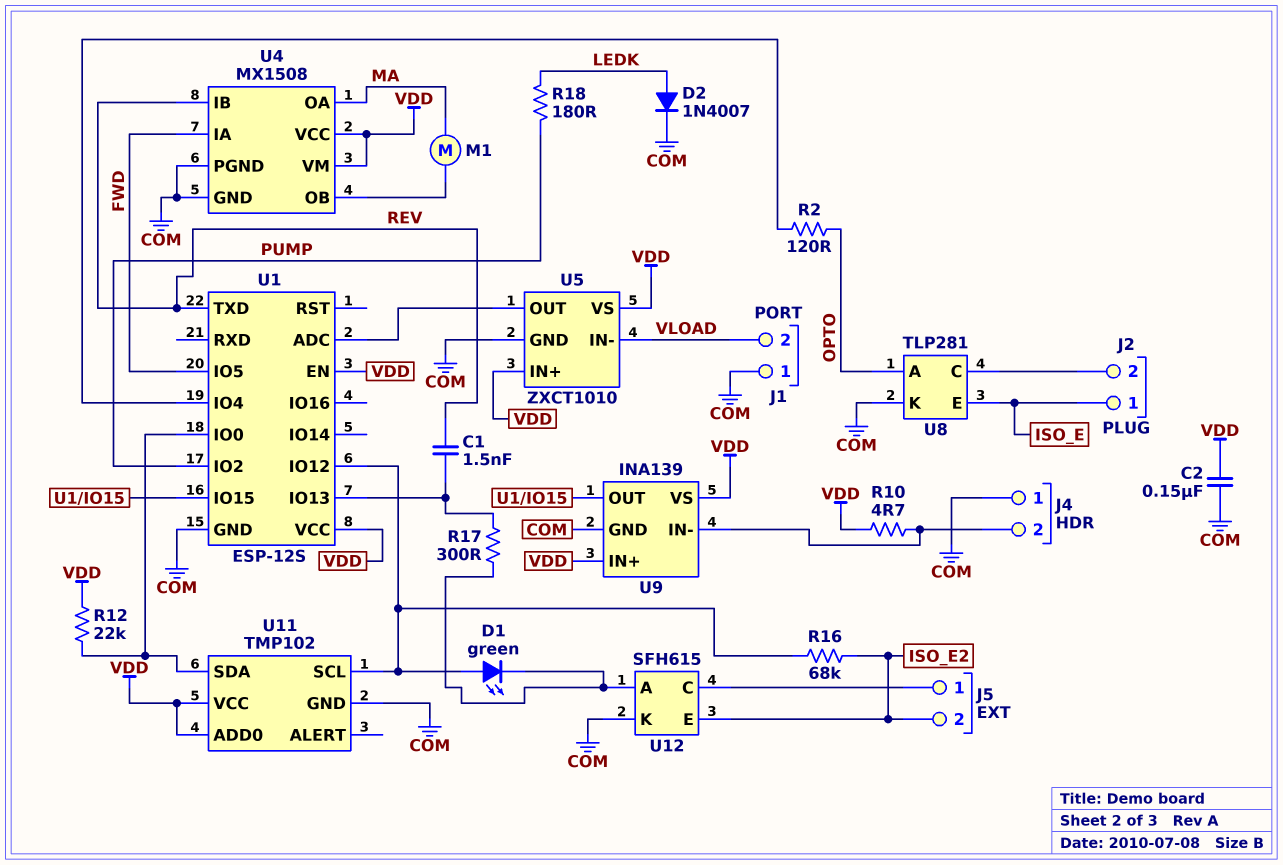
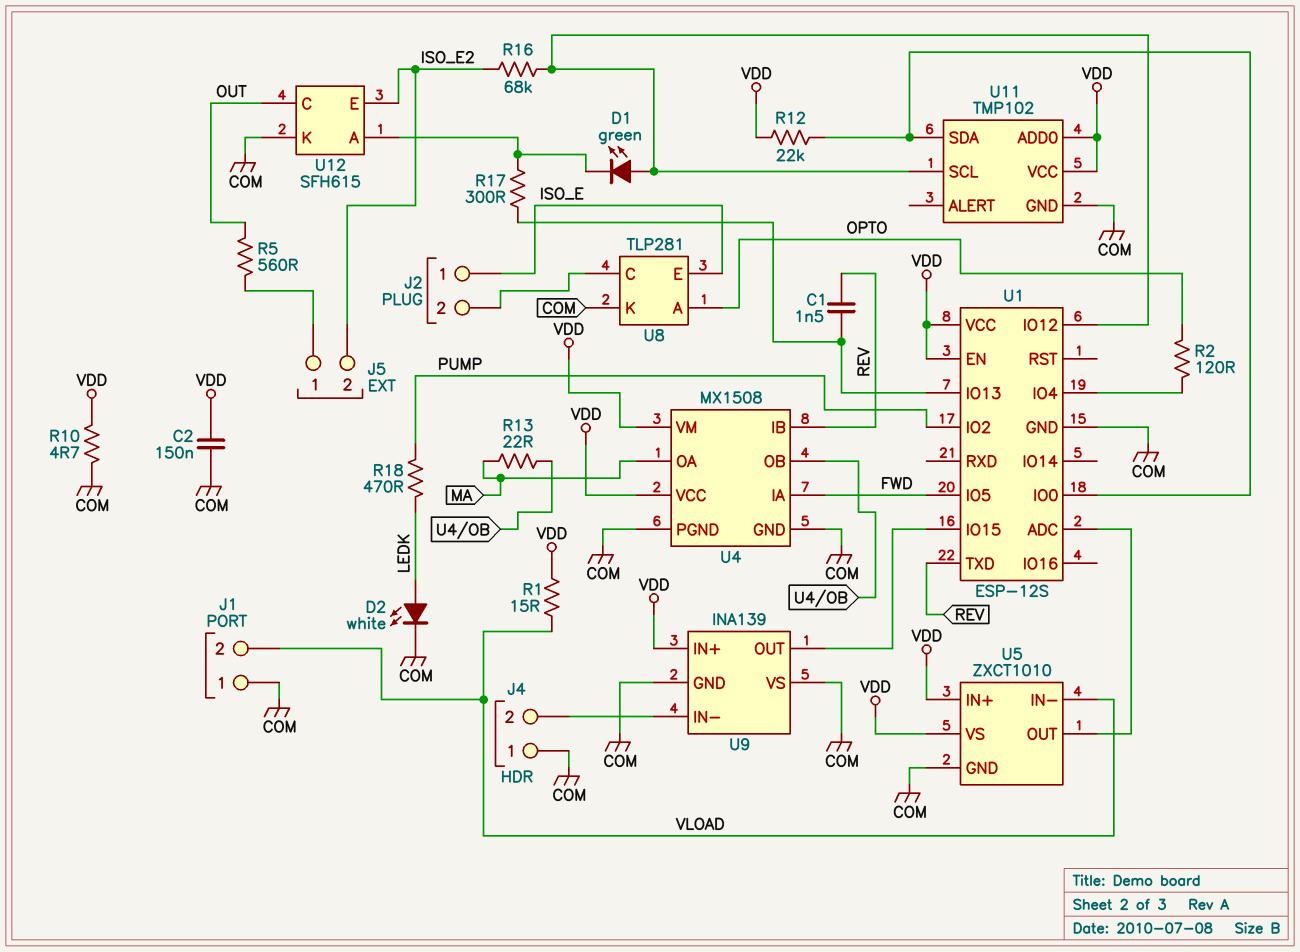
D2: diode 1N4007 (A LEDK, K COM) -> LED white (A LEDK, K COM)
M1: motor (MA, U4/OB) -> none
R1: none -> 15 (VDD, VLOAD)
R5: none -> 560 (J5/1, OUT)
R10: 4.7 (J4/2, VDD) -> 4.7 (COM, VDD)
R13: none -> 22 (MA, U4/OB)
R18: 180 (LEDK, PUMP) -> 470 (LEDK, PUMP)
U9 pin VS: VDD -> COM
U12 pin C: J5/1 -> OUT

